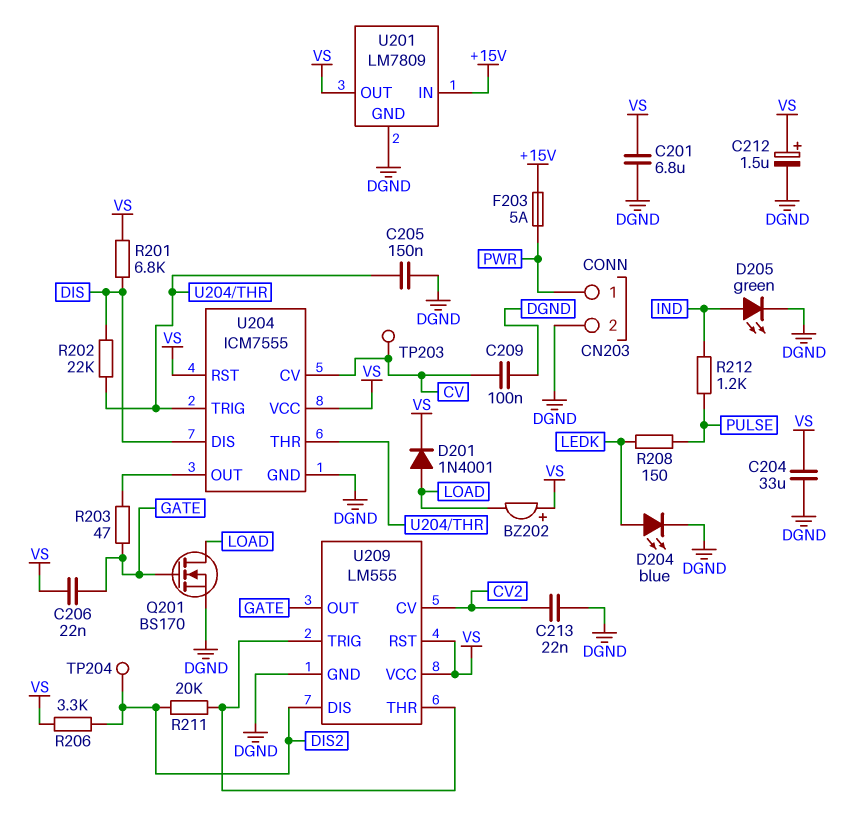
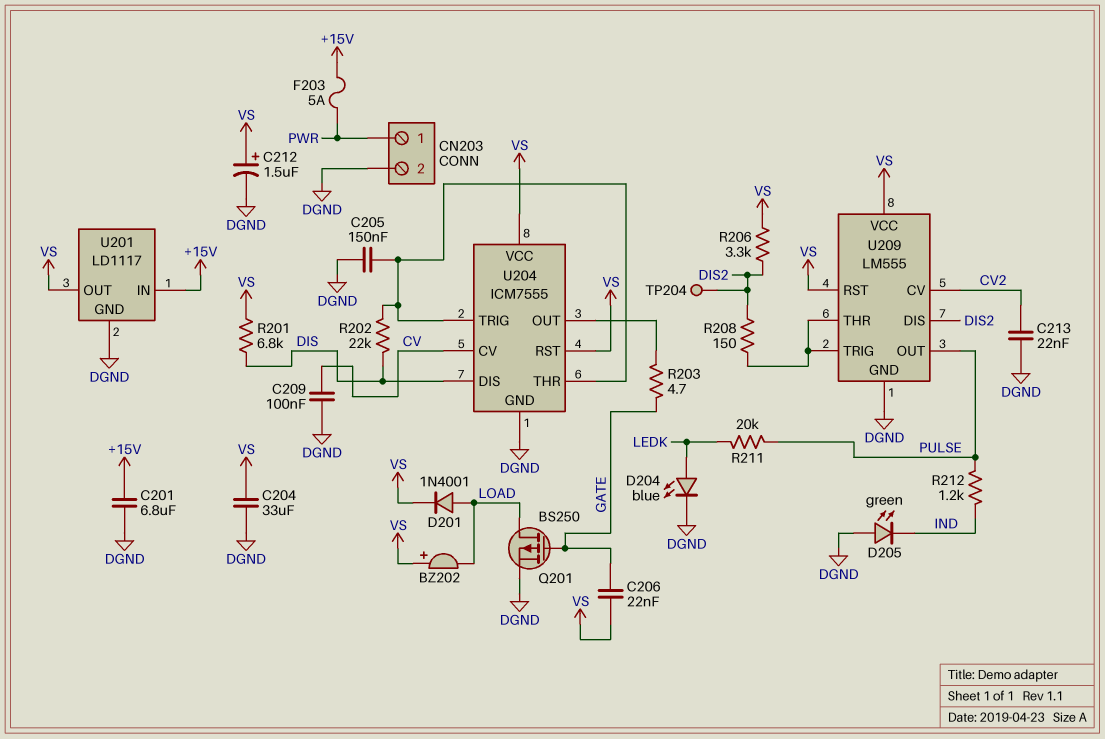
C201: 6.8uF (DGND, VS) -> 6.8uF (+15V, DGND)
D205: LED green (A IND, K DGND) -> LED green (A DGND, K IND)
Q201: NMOS BS170 (G GATE, D LOAD, S DGND) -> PMOS BS250 (G GATE, D LOAD, S DGND)
R203: 47 (GATE, U204/OUT) -> 4.7 (GATE, U204/OUT)
R208: 150 (LEDK, PULSE) -> 150 (DIS2, U209/THR)
R211: 20k (DIS2, U209/THR) -> 20k (LEDK, PULSE)
TP203: test point (CV) -> none
U201: LM7809 -> LD1117
U209 pin OUT: GATE -> PULSE

